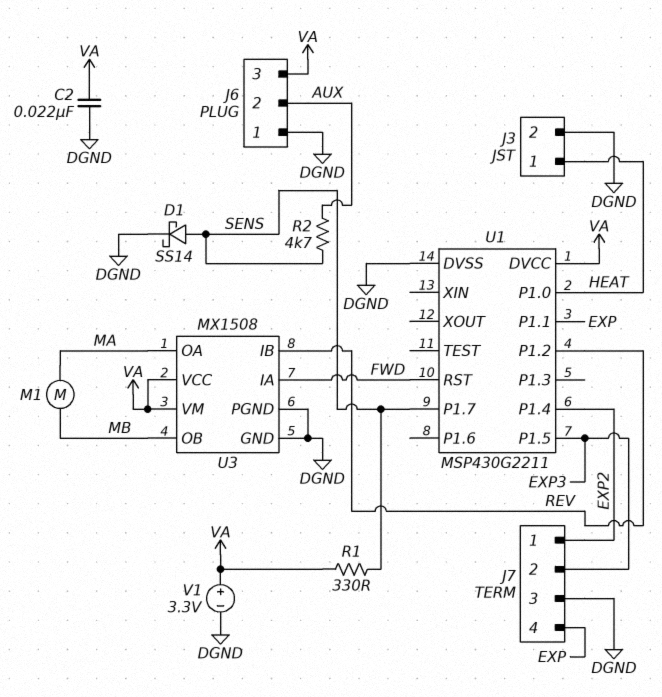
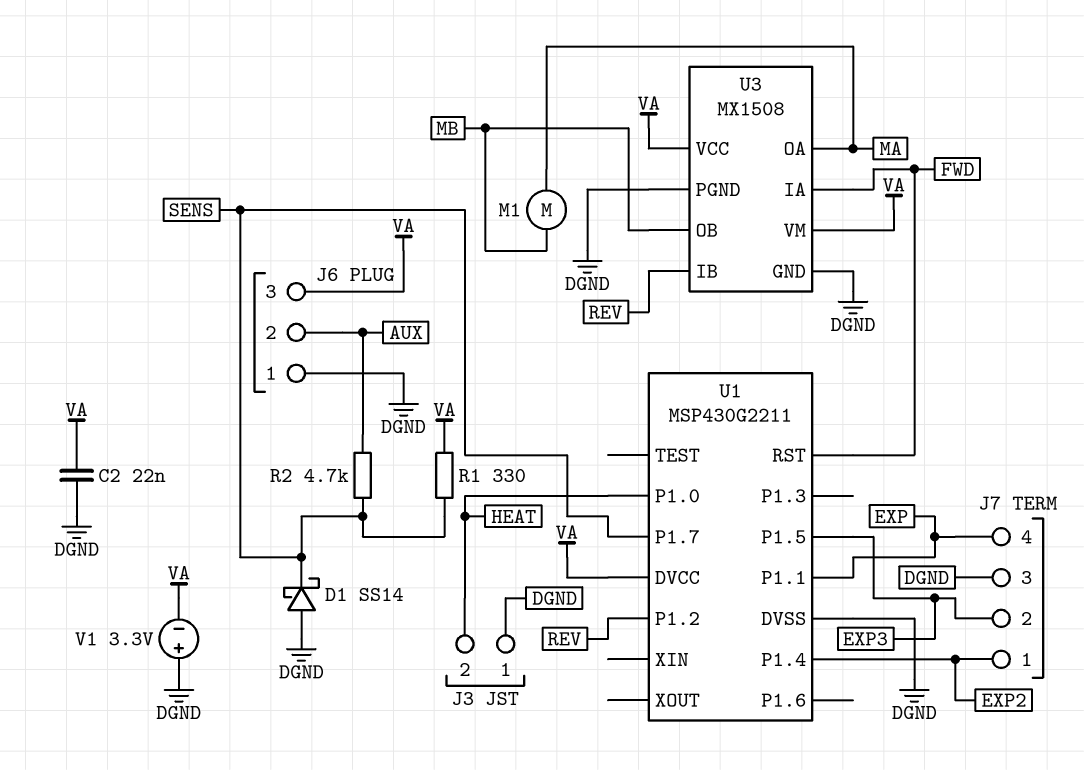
D1: schottky SS14 (A SENS, K DGND) -> schottky SS14 (A DGND, K SENS)
J3 pin 1: HEAT -> DGND
J3 pin 2: DGND -> HEAT
V1: 3.3V (plus VA, minus DGND) -> 3.3V (plus DGND, minus VA)

